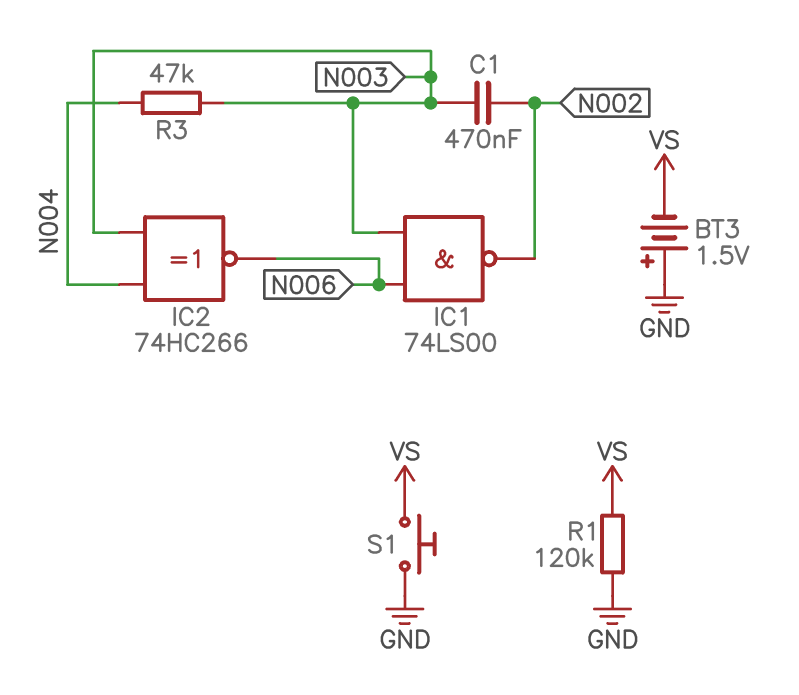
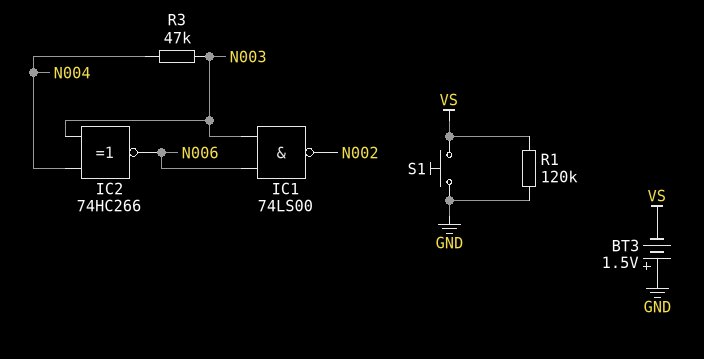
C1: 470nF (N002, N003) -> none

